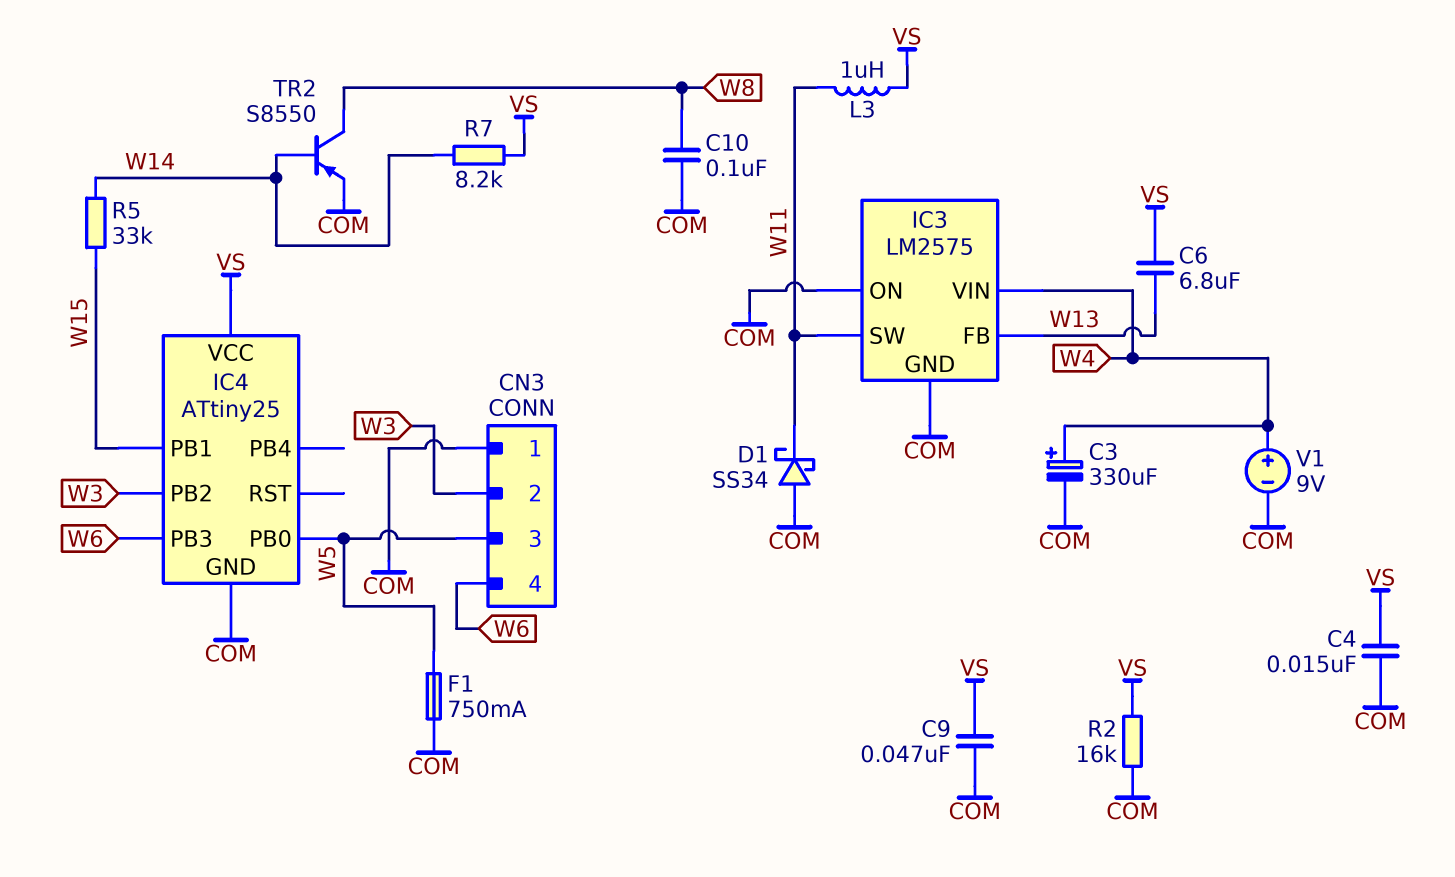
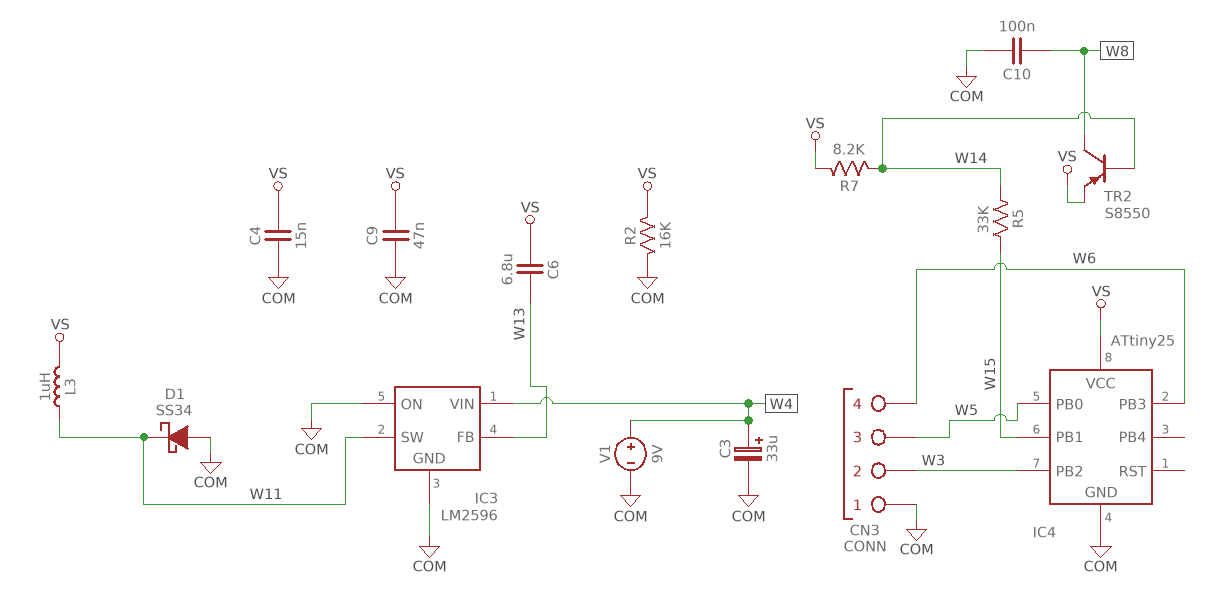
C3: 330uF (plus W4, minus COM) -> 33uF (plus W4, minus COM)
F1: 750mA (COM, W5) -> none
IC3: LM2575 -> LM2596
TR2: PNP S8550 (B W14, C W8, E COM) -> PNP S8550 (B W14, C W8, E VS)

